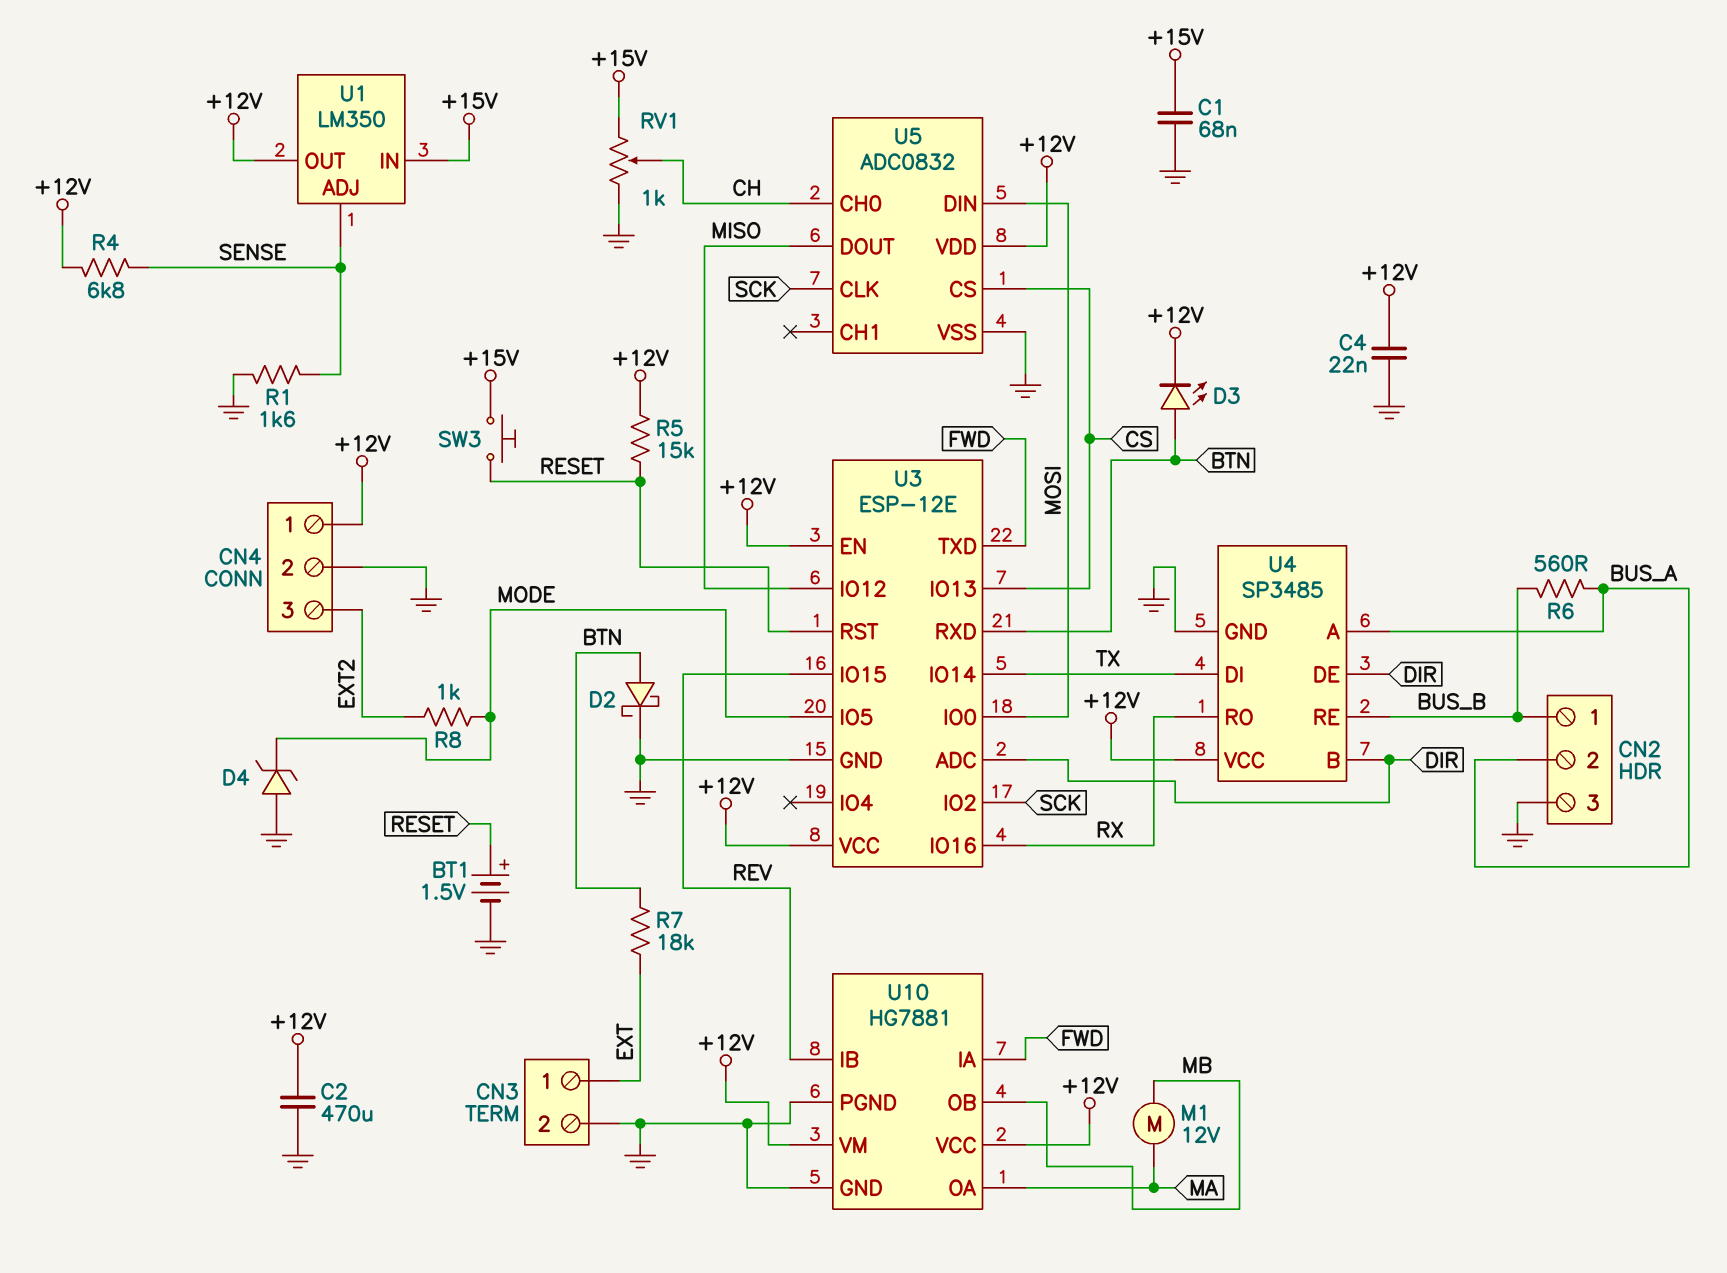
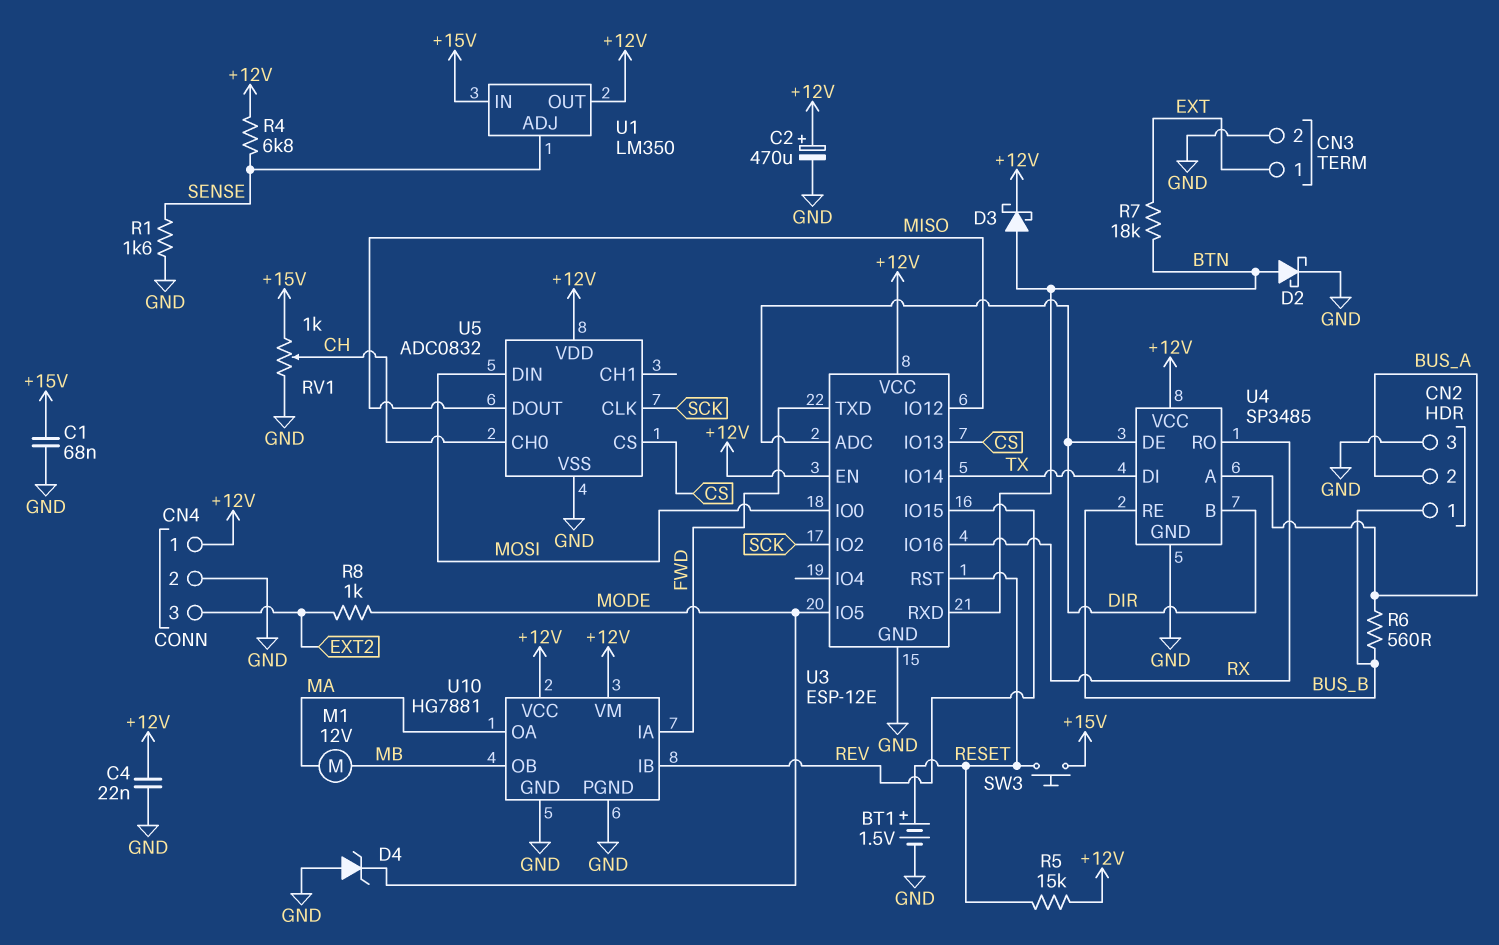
C2: 470uF (+12V, GND) -> 470uF (plus +12V, minus GND)
D3: LED (A BTN, K +12V) -> schottky (A BTN, K +12V)

